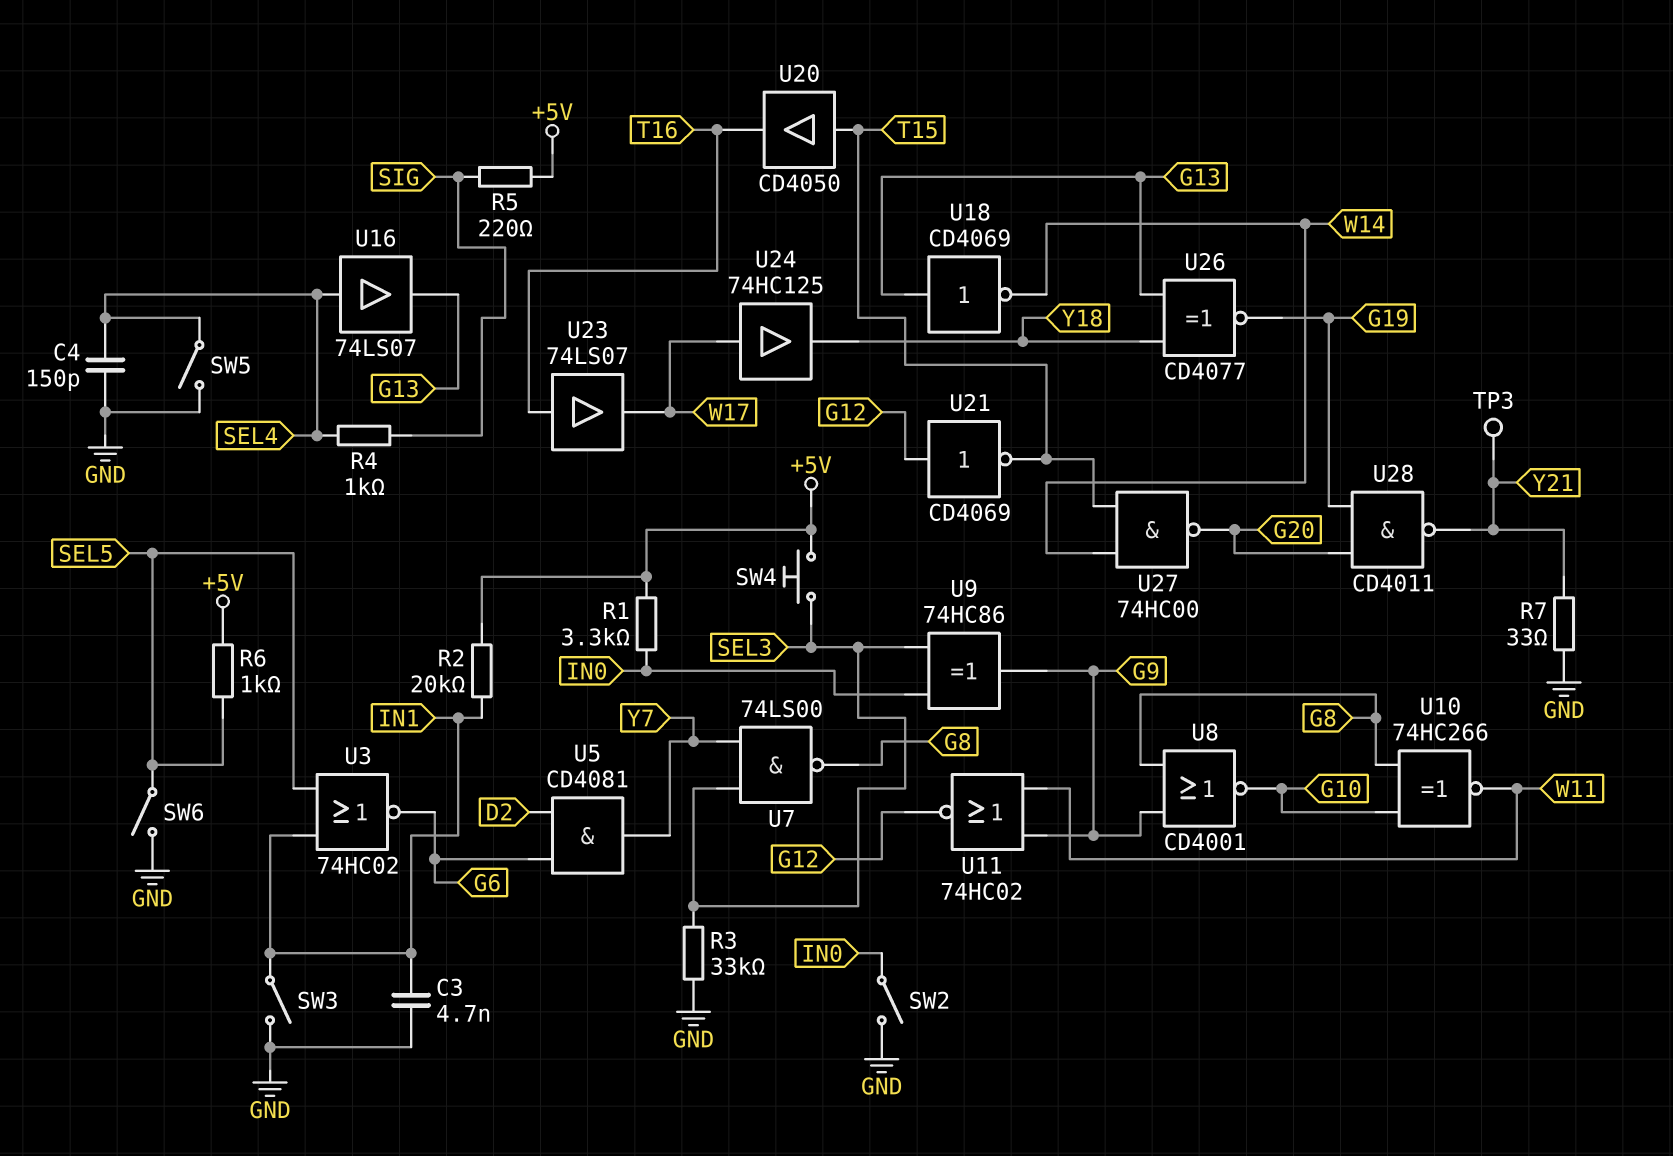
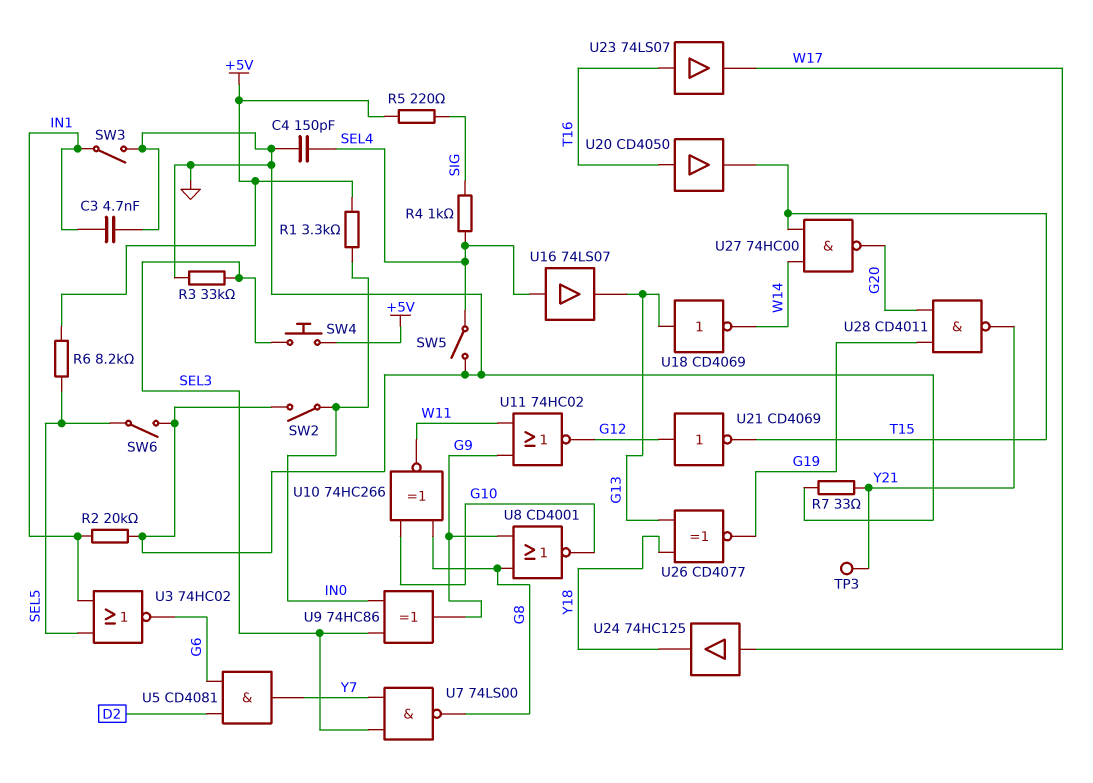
R2: 20k (+5V, IN1) -> 20k (GND, IN1)
R6: 1k (+5V, SEL5) -> 8.2k (+5V, SEL5)
U20: buffer CD4050 (in T15, out T16) -> buffer CD4050 (in T16, out T15)

